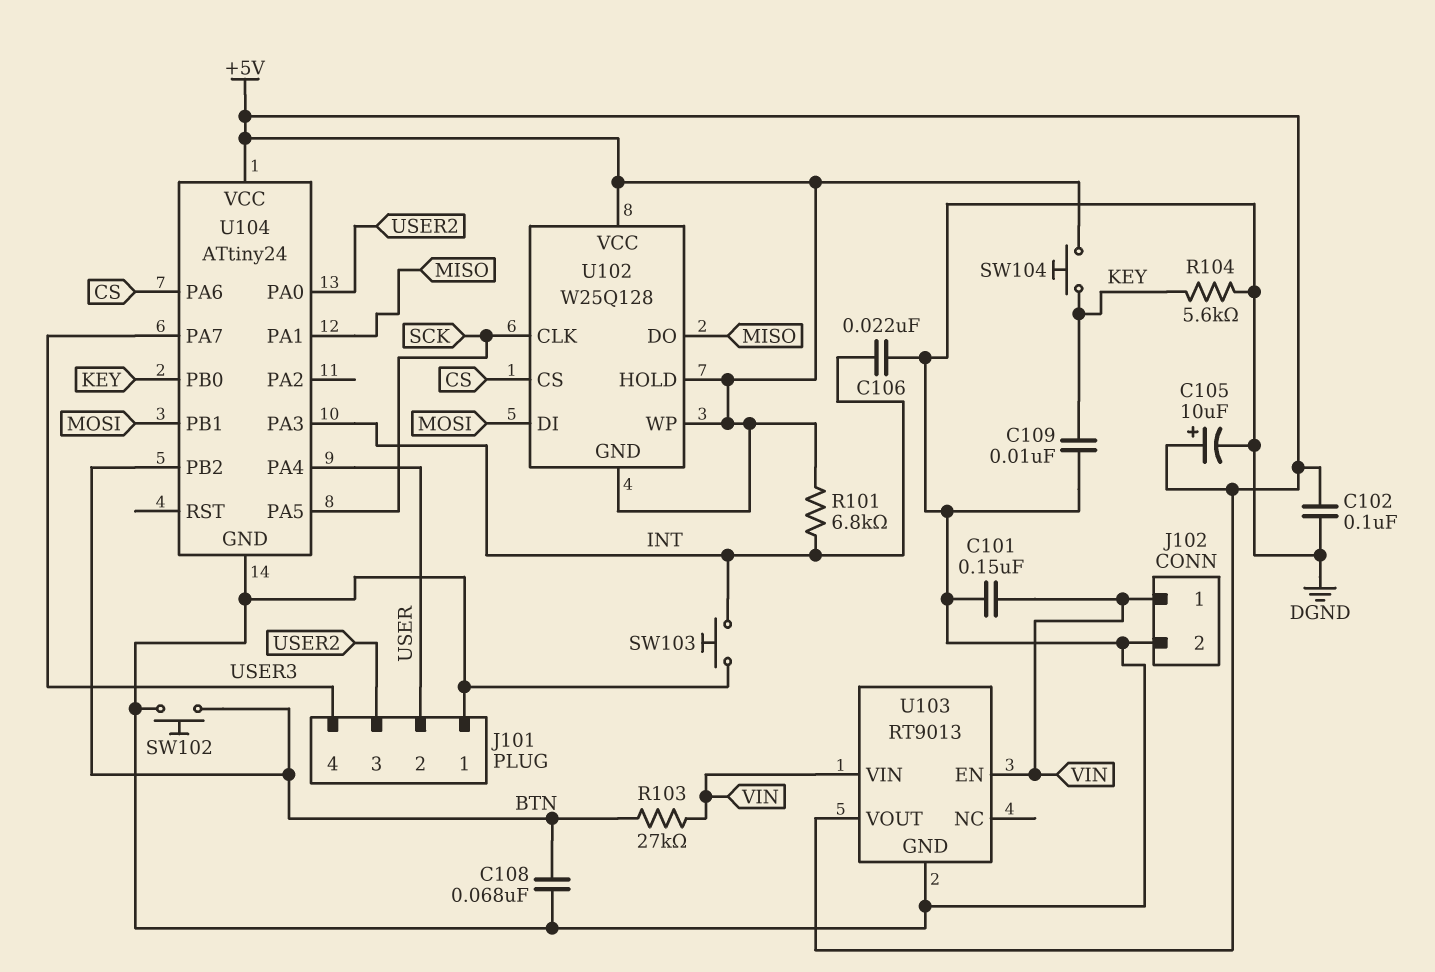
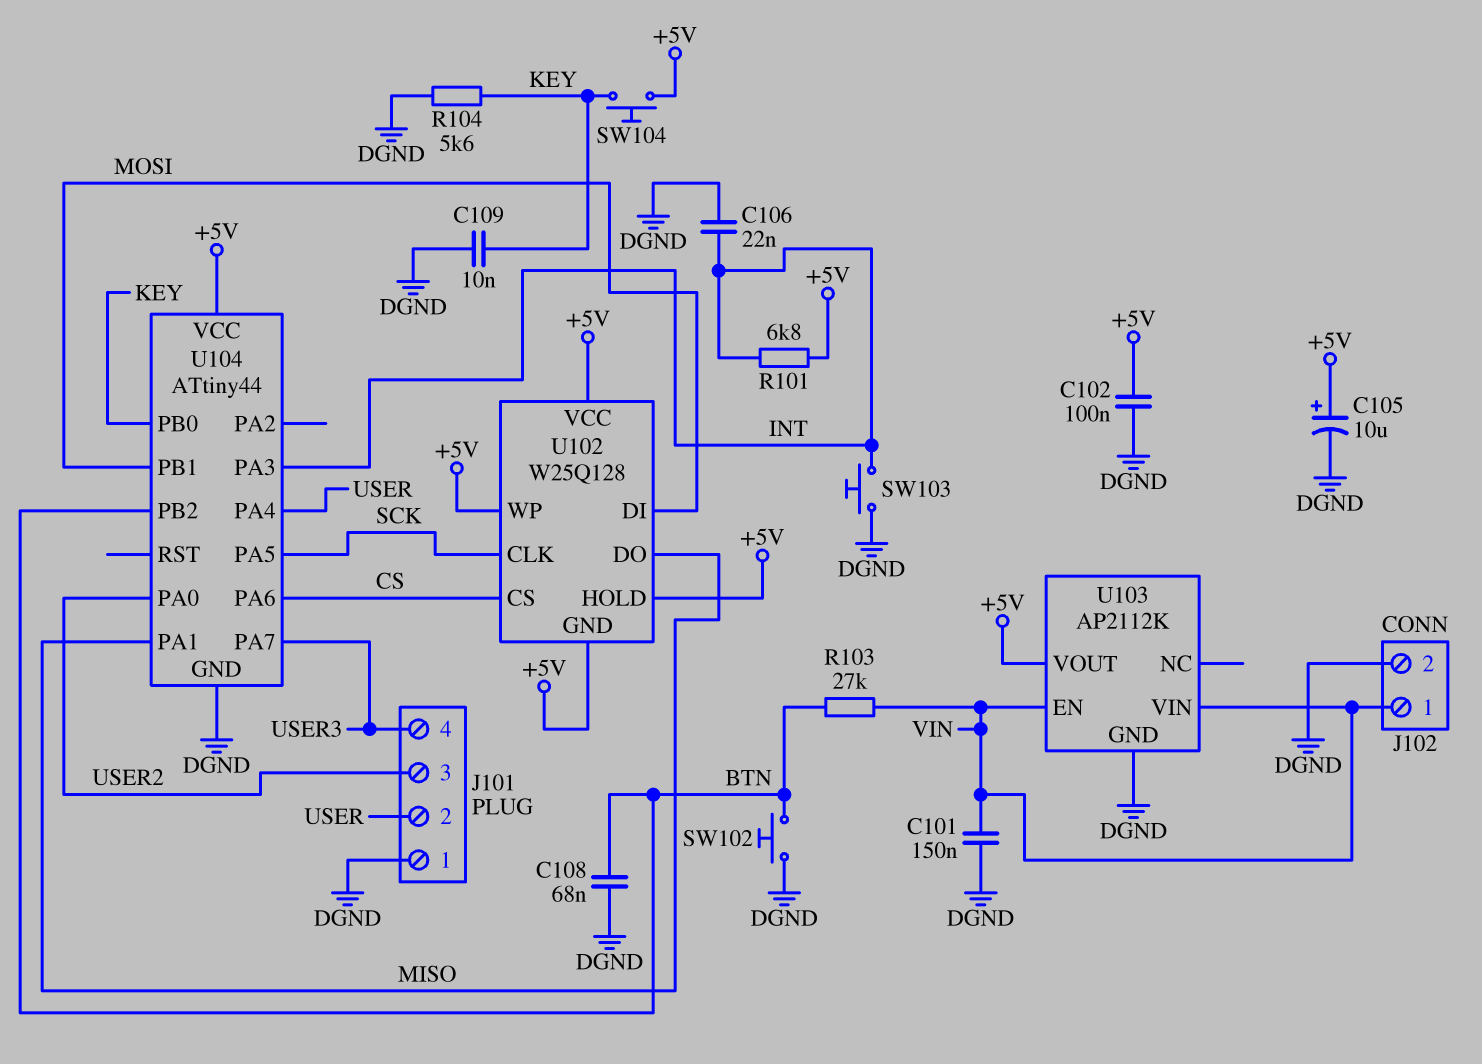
U103: RT9013 -> AP2112K
U104: ATtiny24 -> ATtiny44

